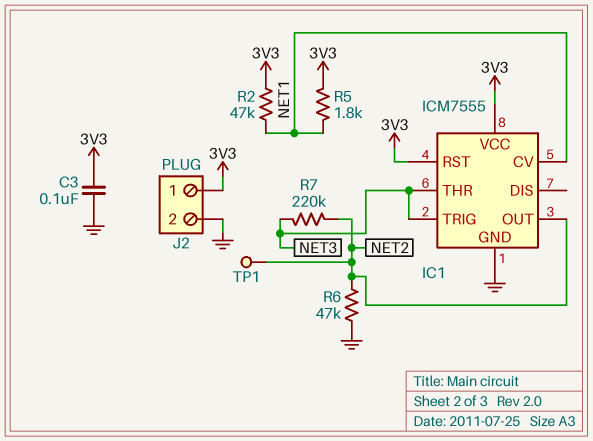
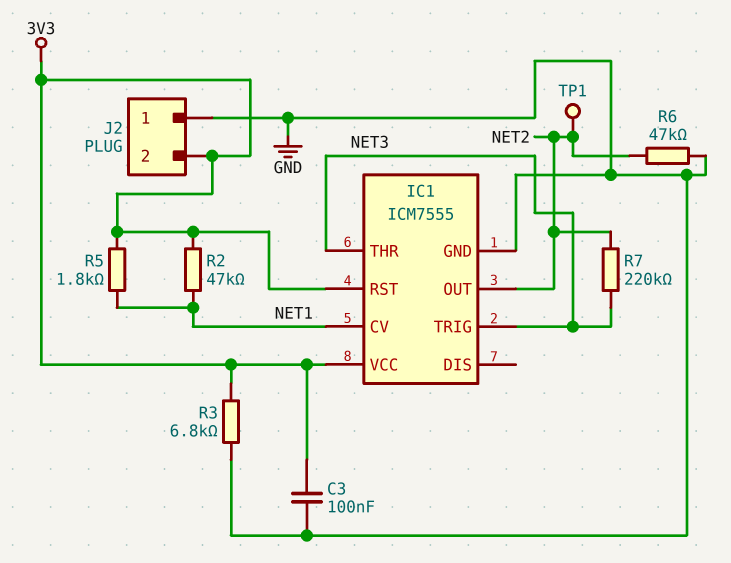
J2 pin 1: 3V3 -> GND
J2 pin 2: GND -> 3V3
R3: none -> 6.8k (3V3, GND)

